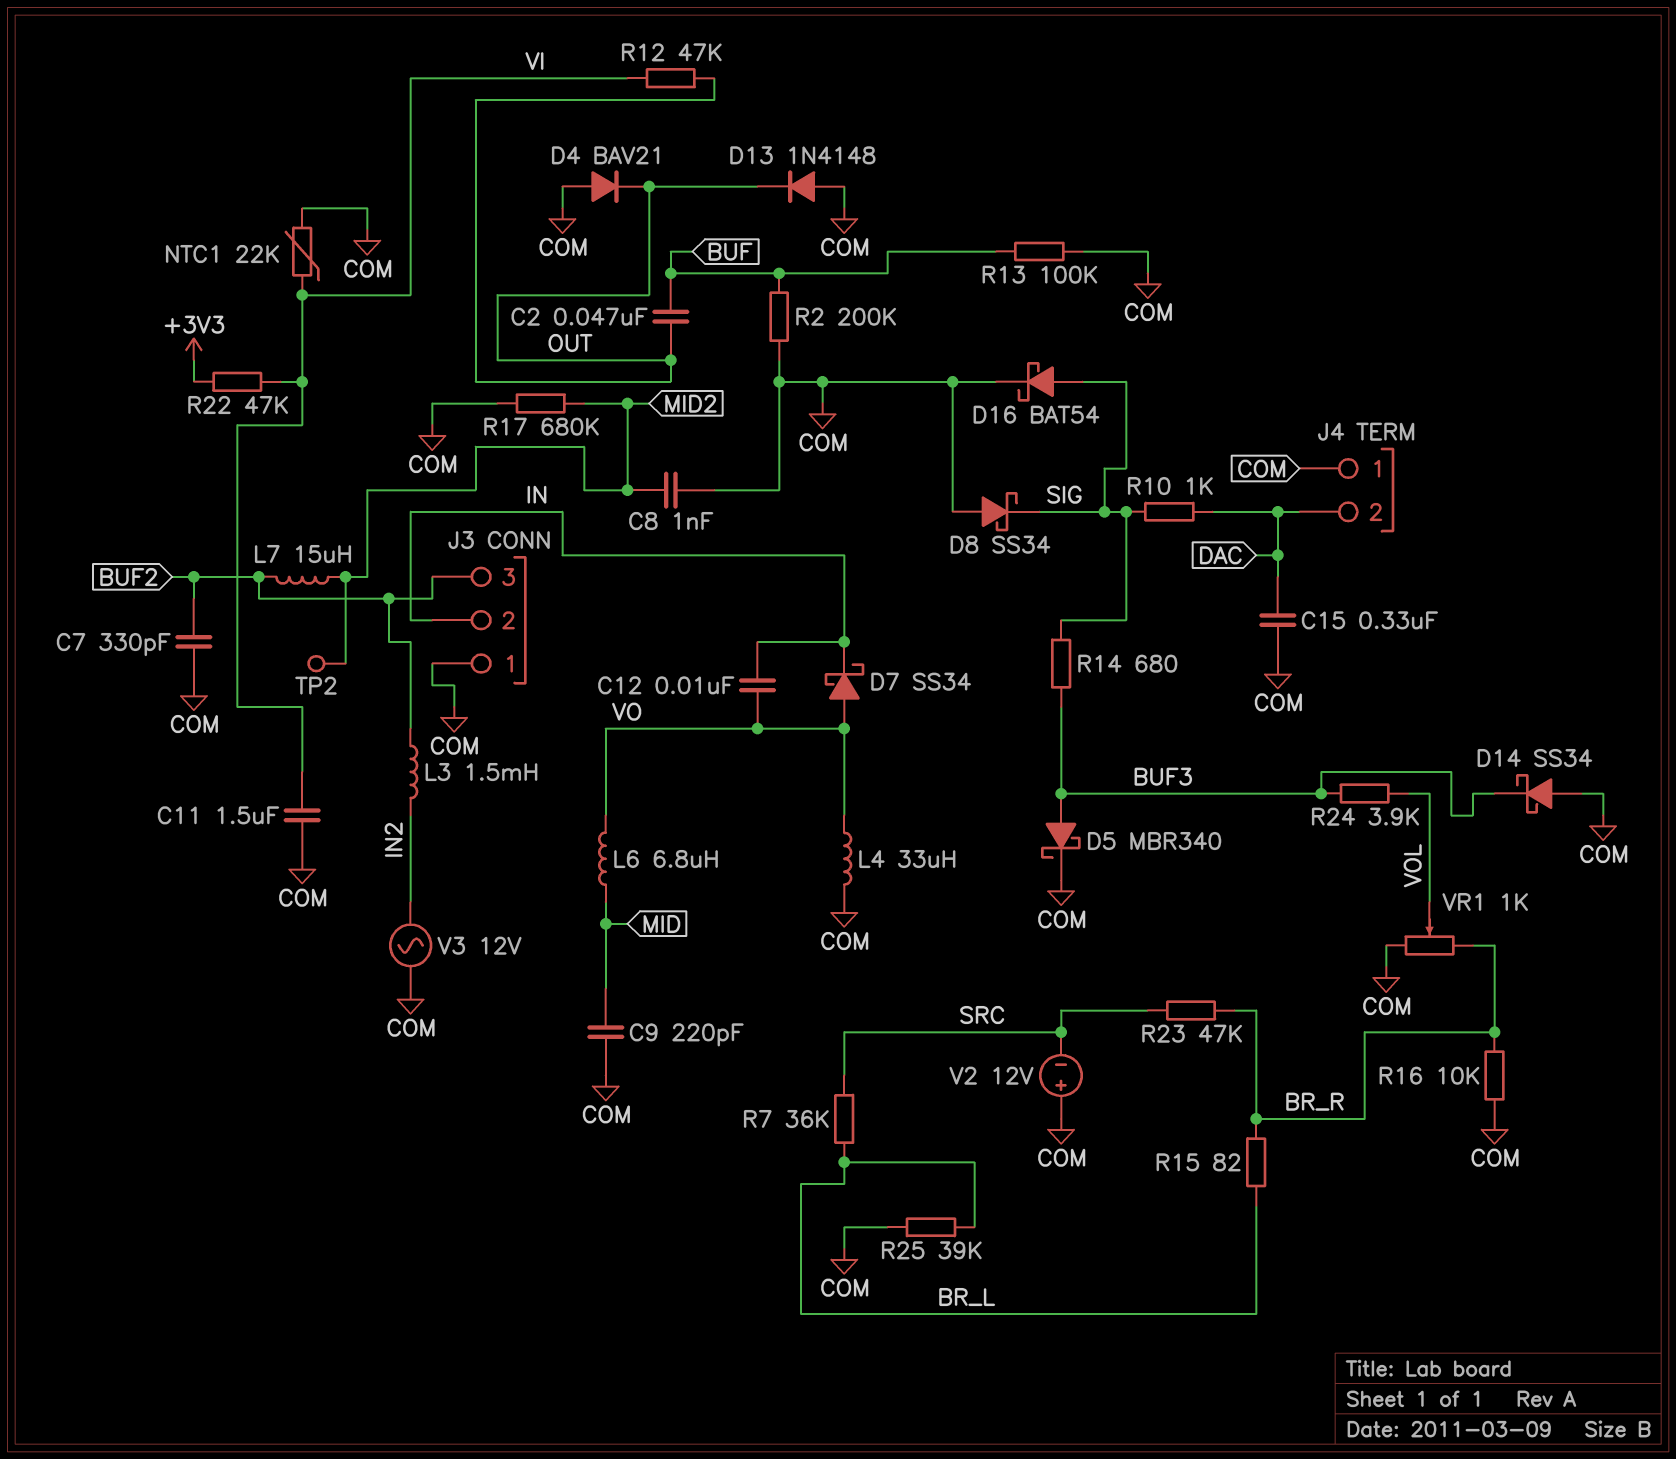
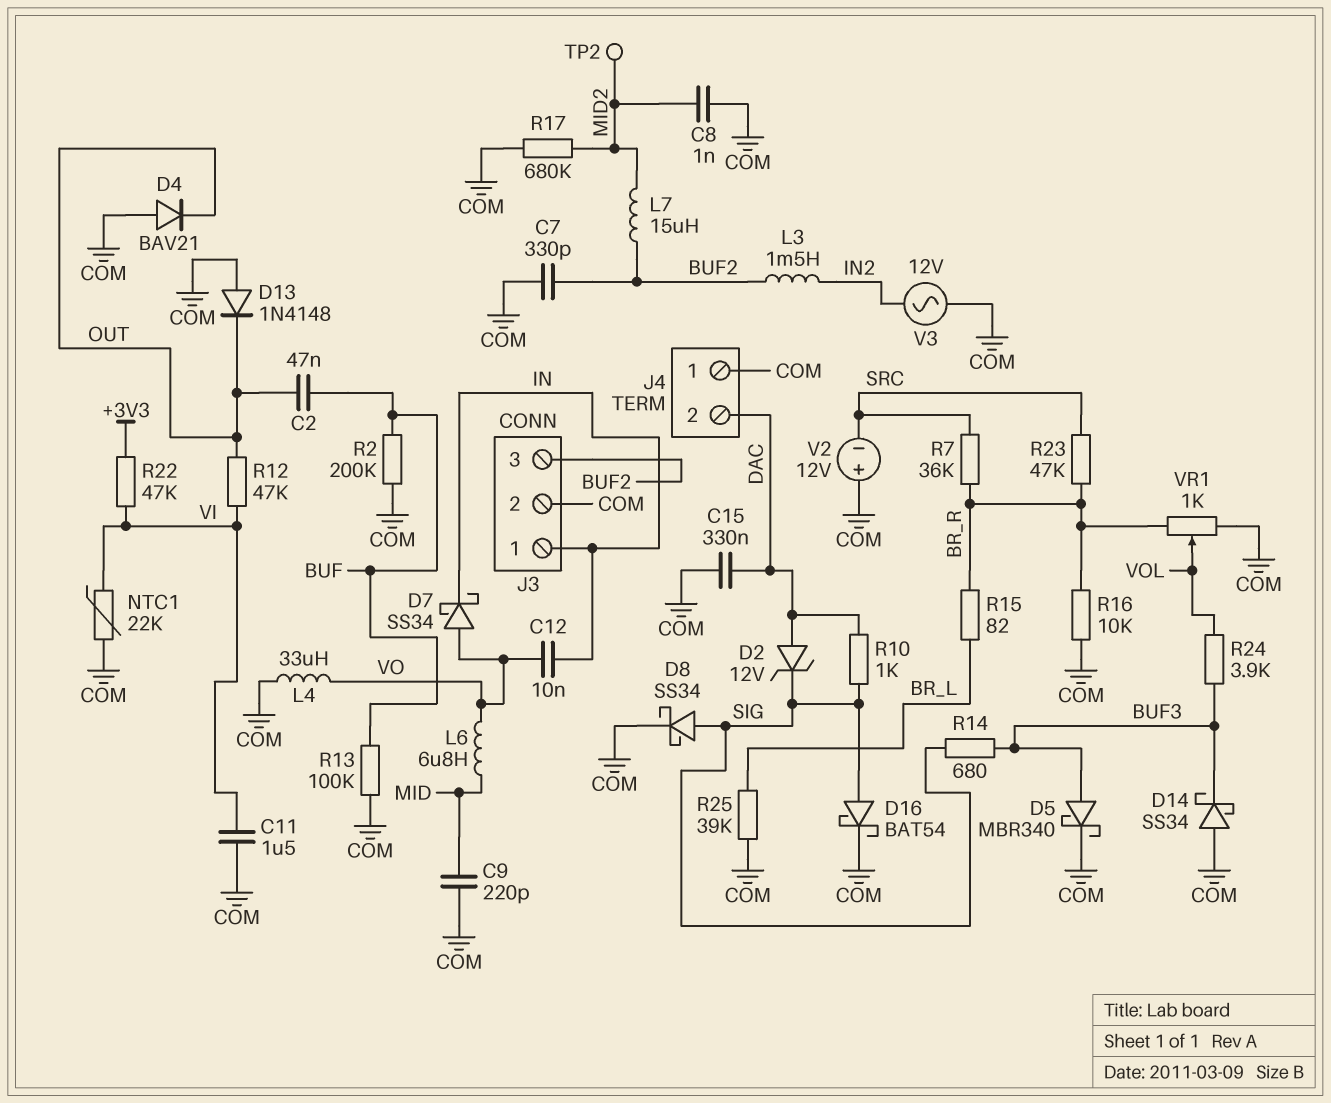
D2: none -> zener 12V (A DAC, K SIG)
D8: schottky SS34 (A COM, K SIG) -> schottky SS34 (A SIG, K COM)
J3 pin 1: COM -> IN
J3 pin 2: IN -> COM
R7: 36k (BR_L, SRC) -> 36k (BR_R, SRC)

